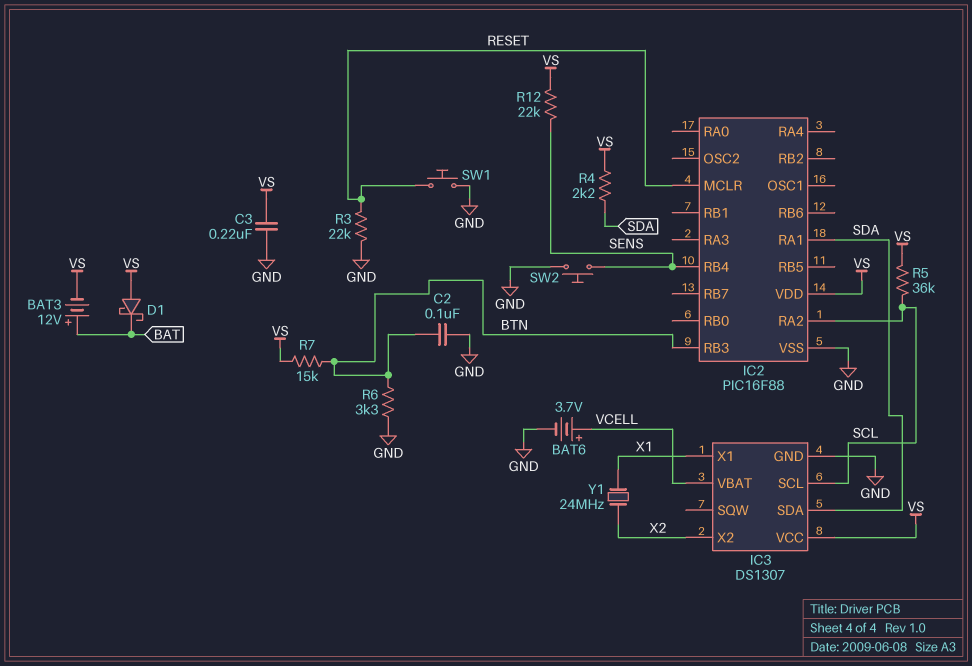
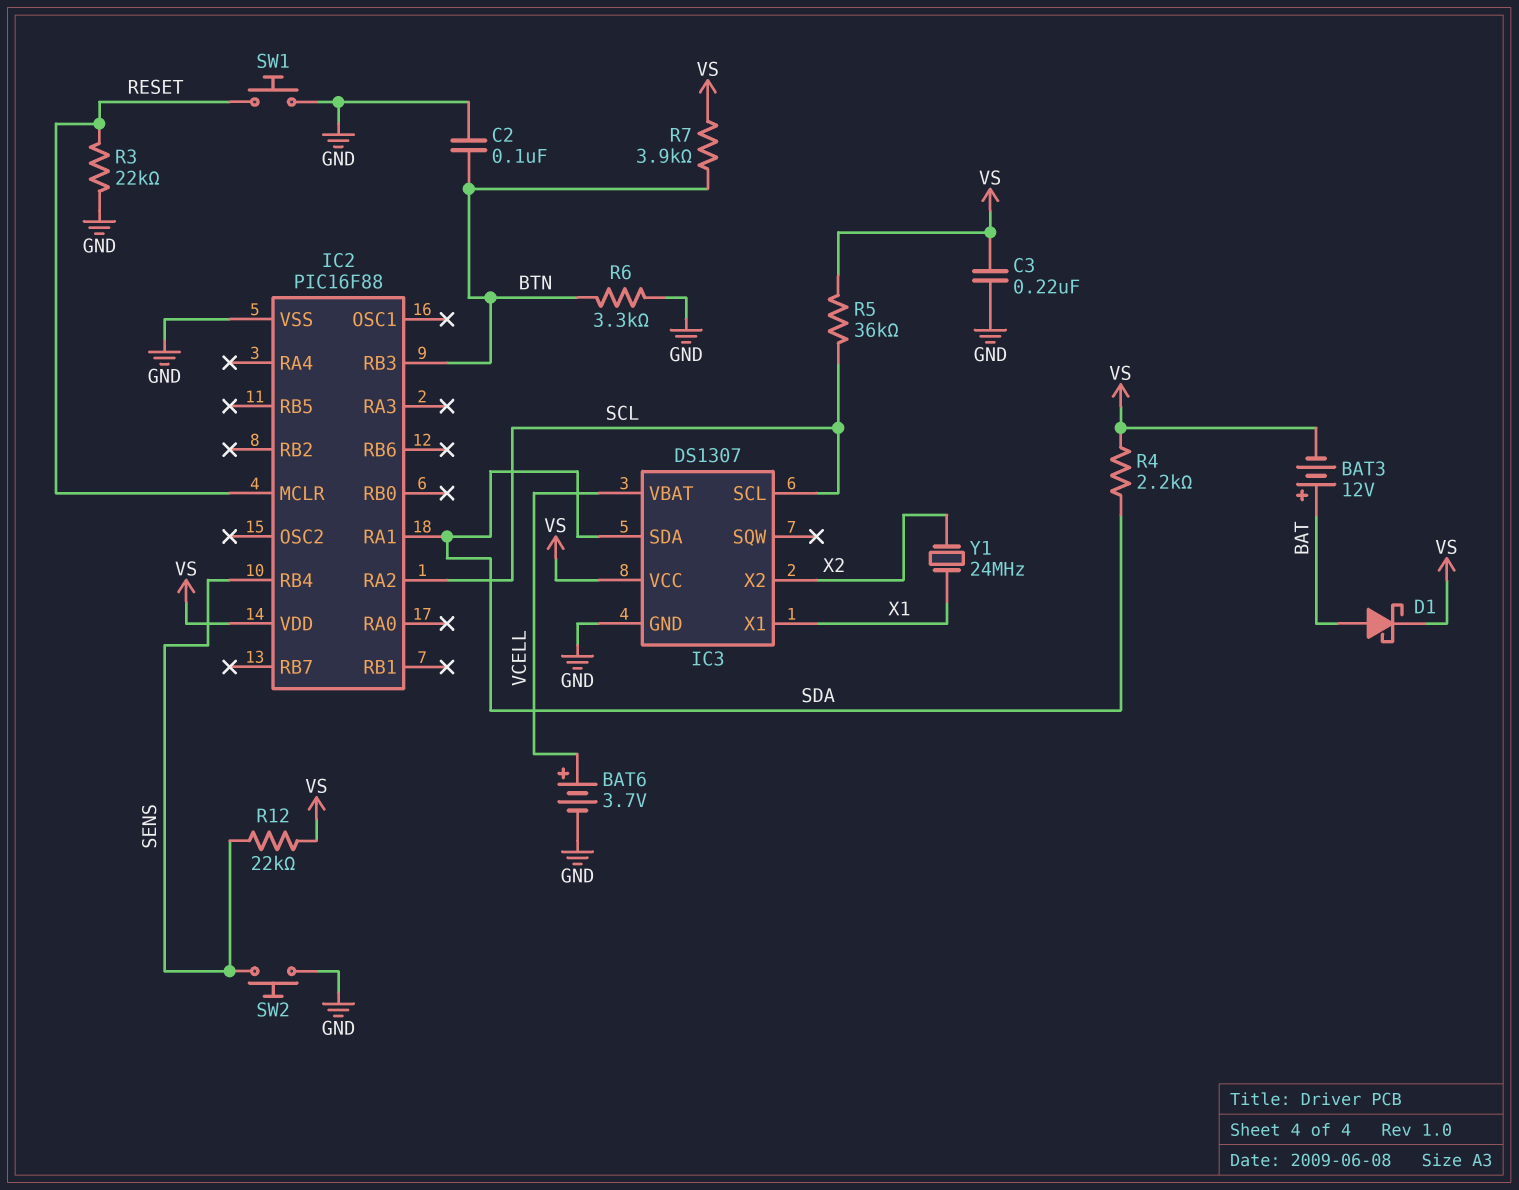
D1: schottky (A VS, K BAT) -> schottky (A BAT, K VS)
R7: 15k (BTN, VS) -> 3.9k (BTN, VS)

